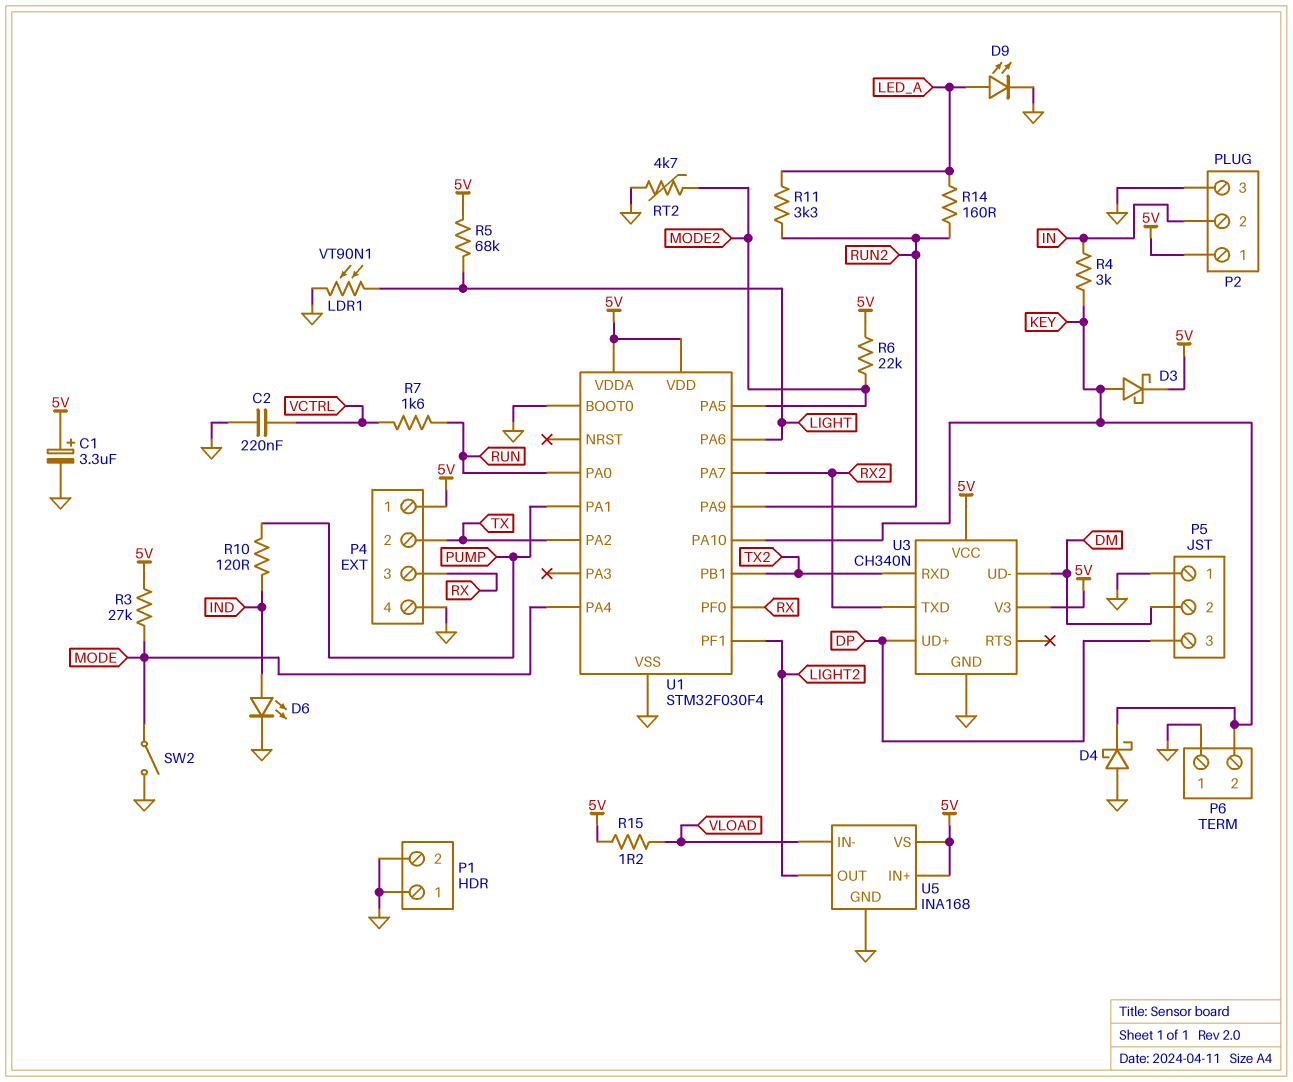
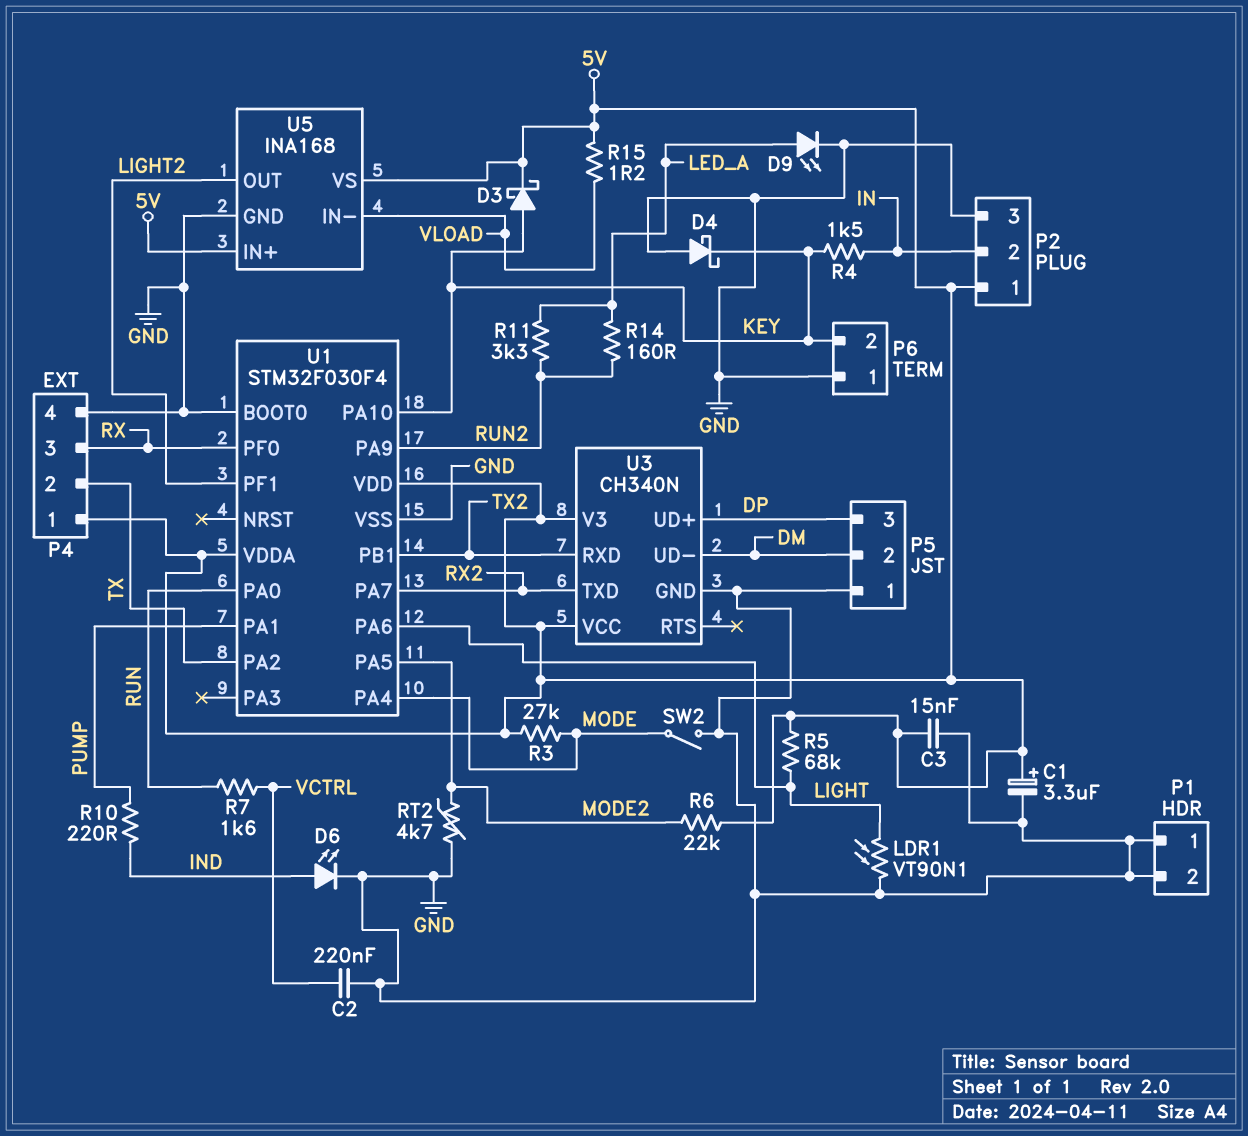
C3: none -> 15nF (5V, GND)
R4: 3k (IN, KEY) -> 1.5k (IN, KEY)
R10: 120 (IND, PUMP) -> 220 (IND, PUMP)

